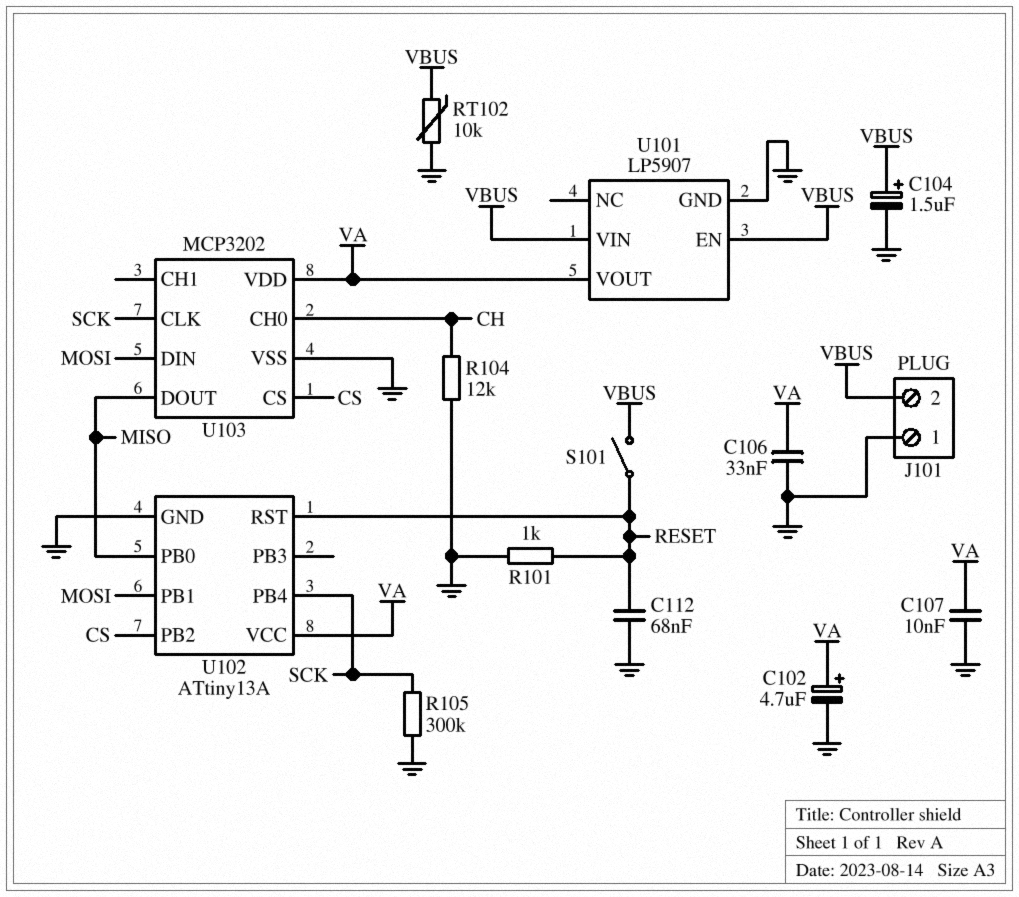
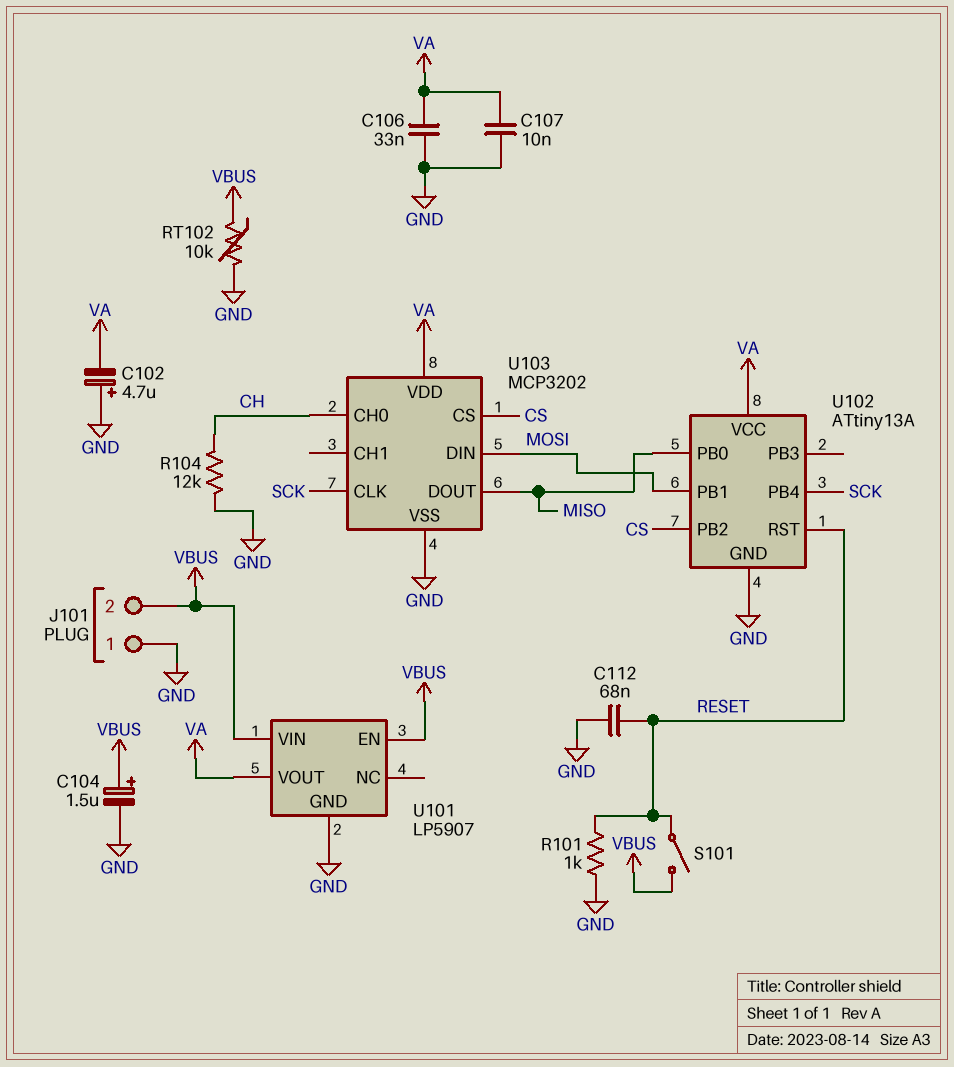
C102: 4.7uF (plus VA, minus GND) -> 4.7uF (plus GND, minus VA)
R105: 300k (GND, SCK) -> none

